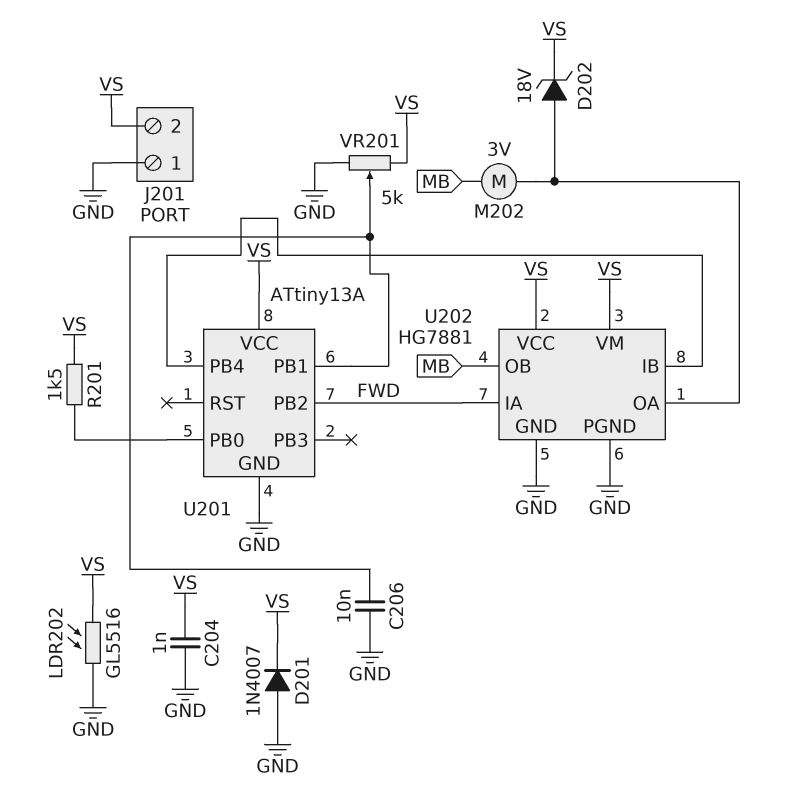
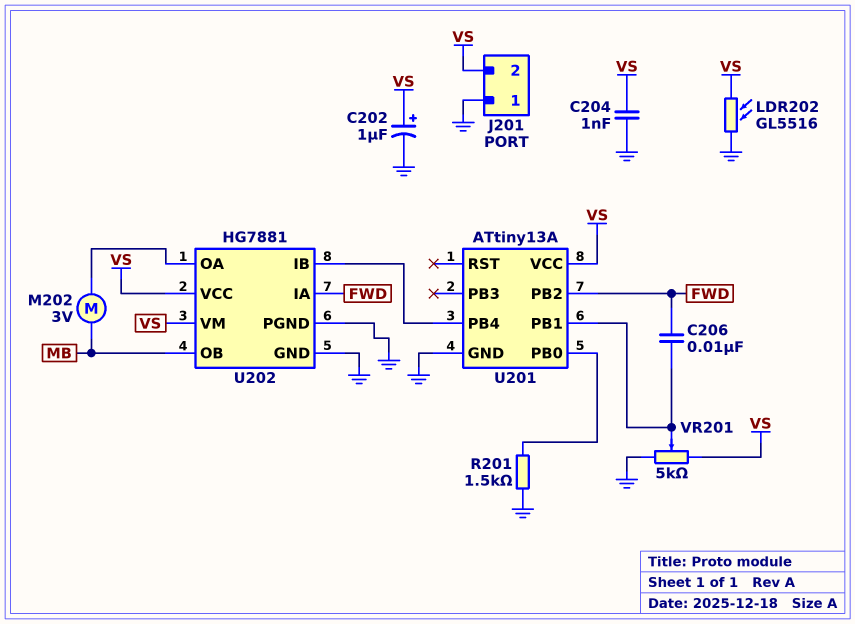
C202: none -> 1uF (plus VS, minus GND)
C206: 10nF (GND, U201/PB1) -> 10nF (FWD, U201/PB1)
D201: diode 1N4007 (A GND, K VS) -> none
D202: zener 18V (A U202/OA, K VS) -> none
R201: 1.5k (U201/PB0, VS) -> 1.5k (GND, U201/PB0)

